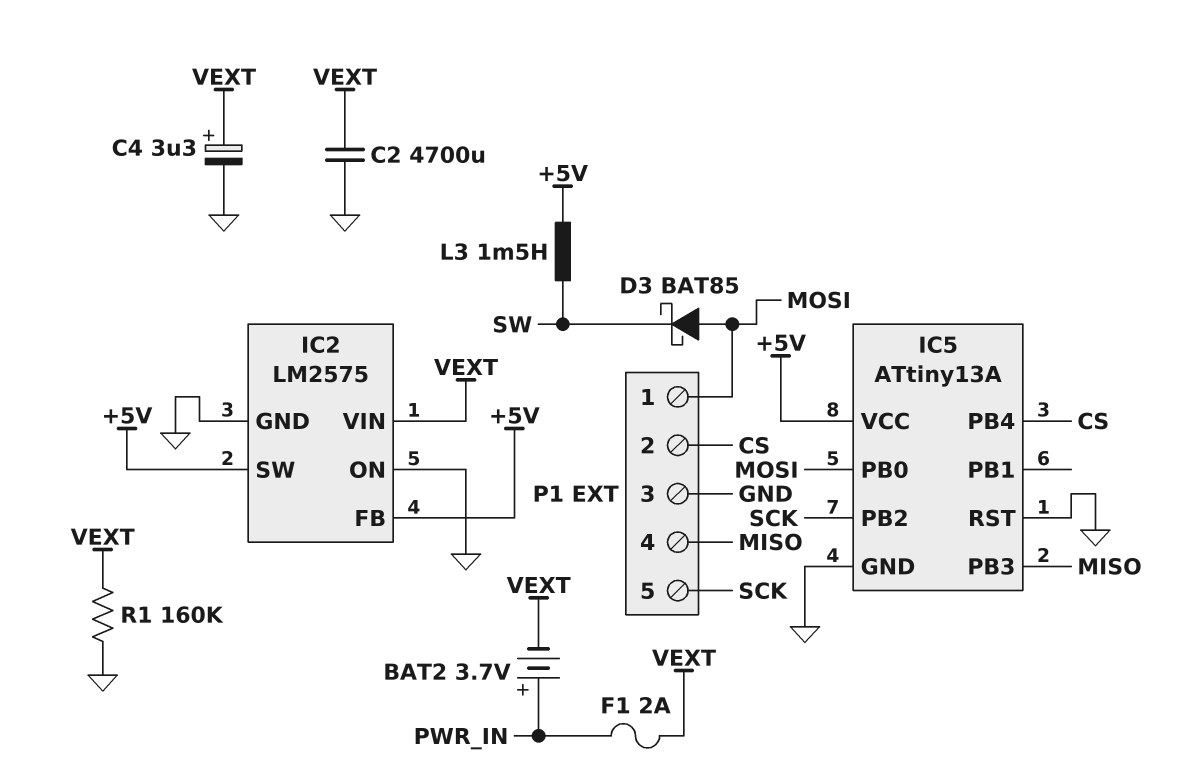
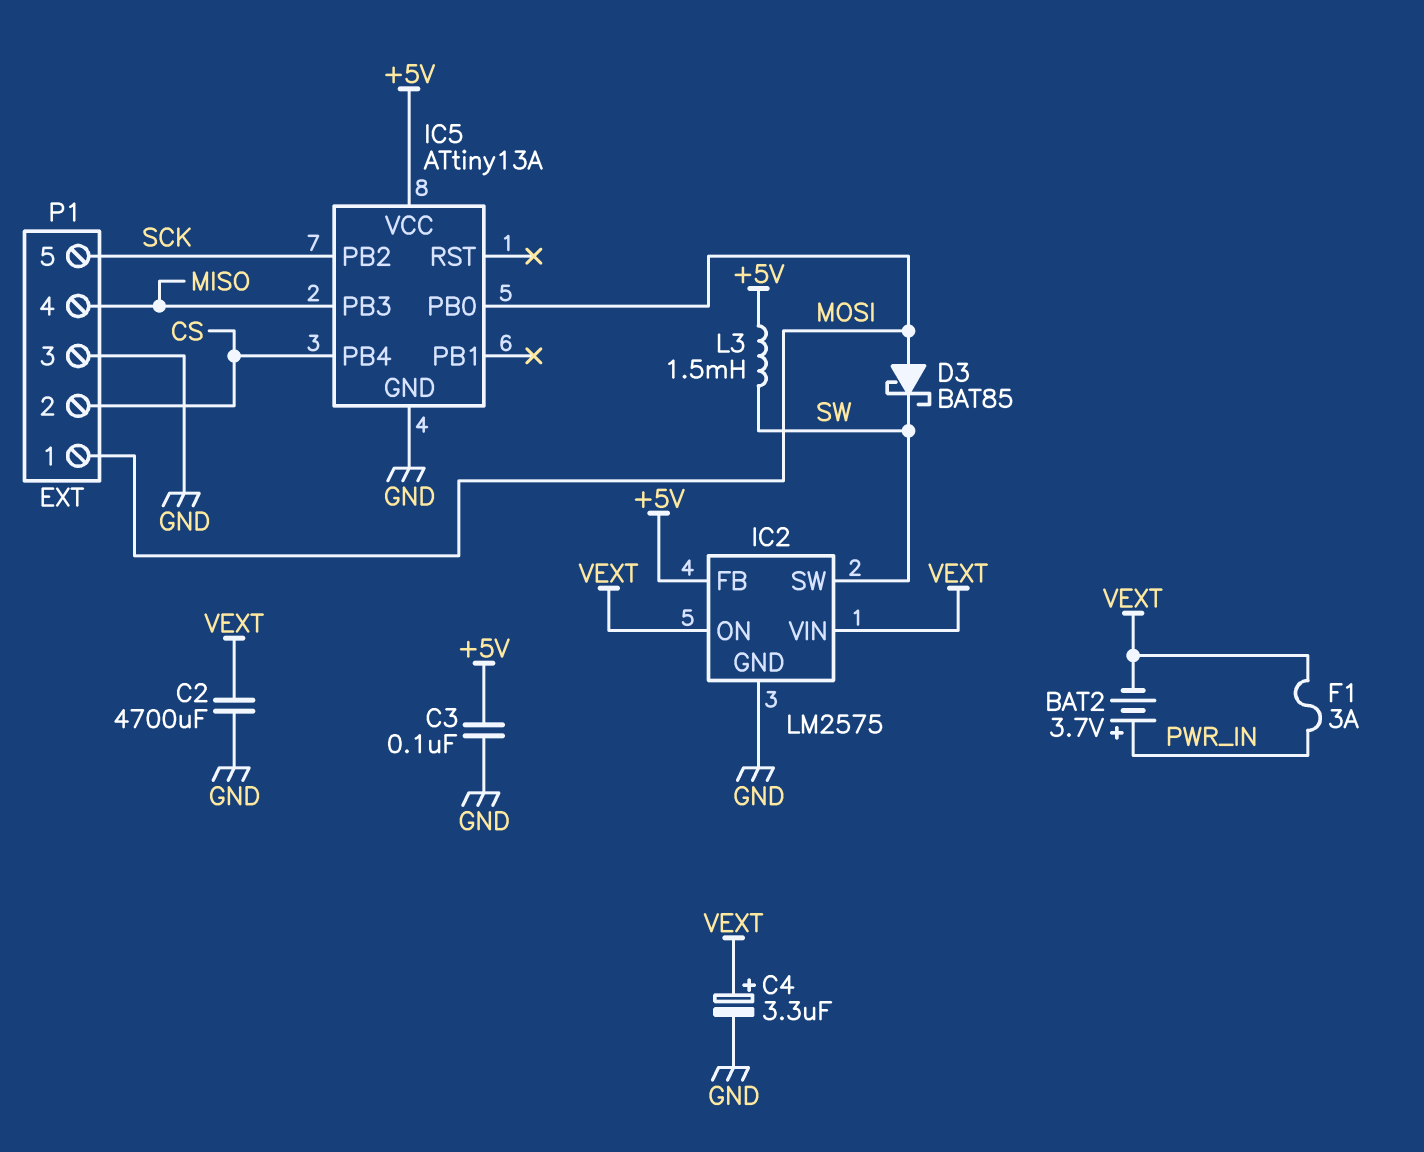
C3: none -> 100nF (+5V, GND)
F1: 2A (PWR_IN, VEXT) -> 3A (PWR_IN, VEXT)
IC2 pin ON: GND -> VEXT
IC2 pin SW: +5V -> SW
IC5 pin RST: GND -> none
R1: 160k (GND, VEXT) -> none

